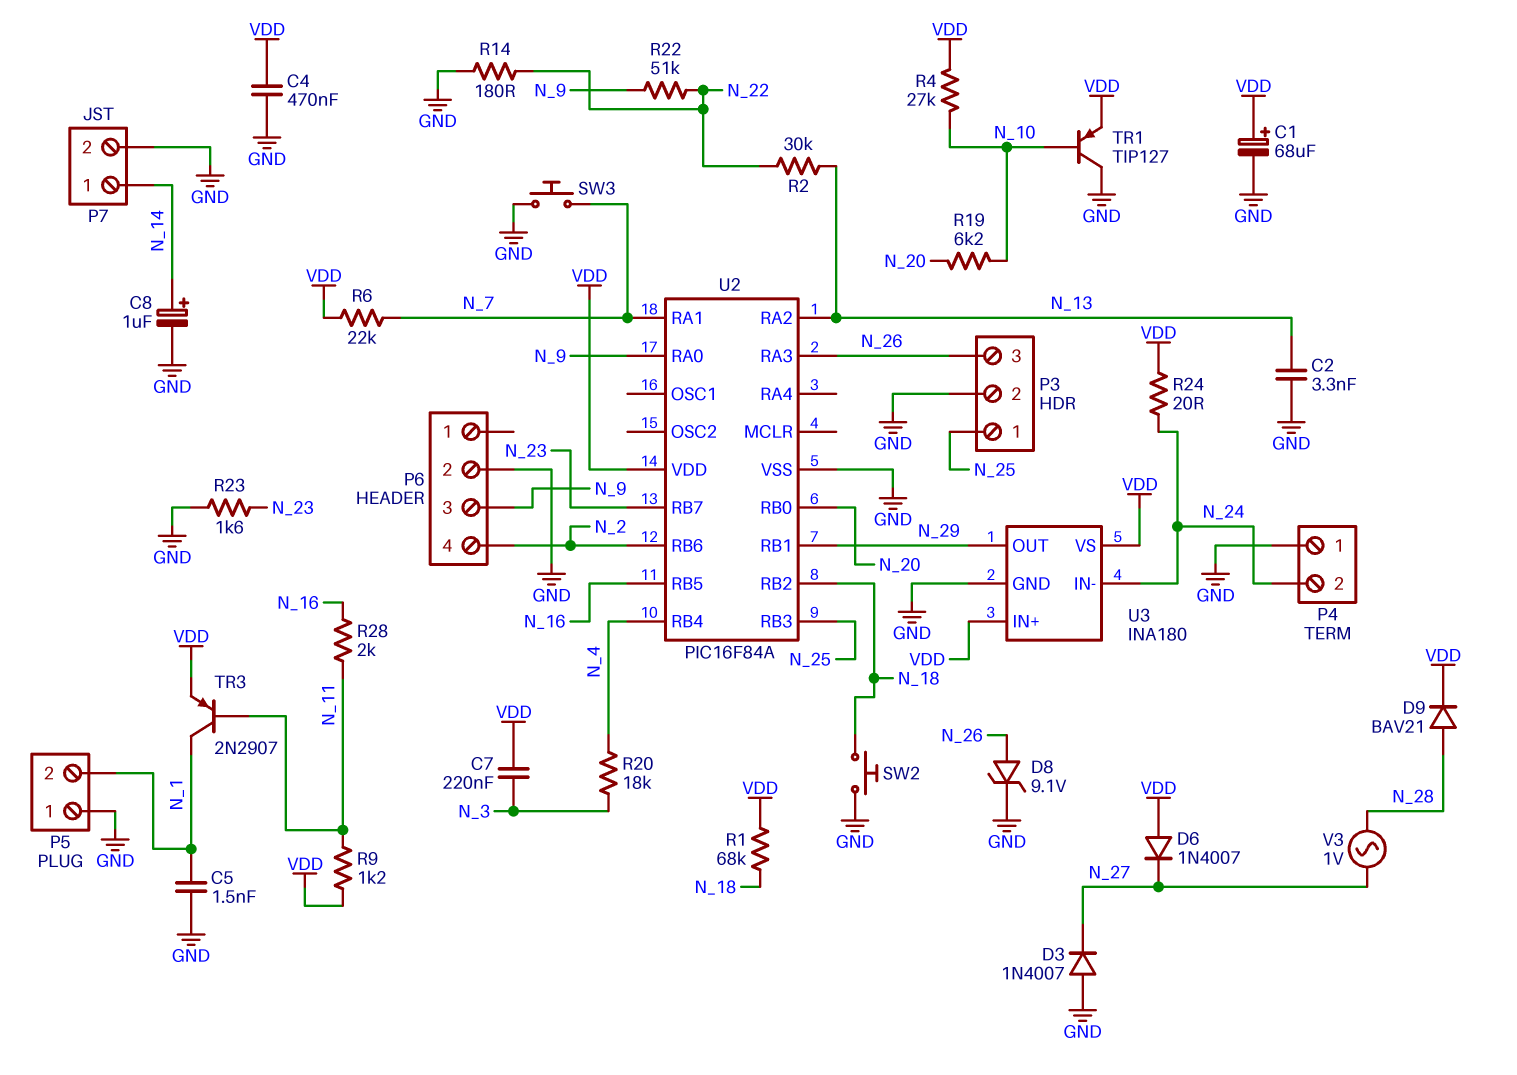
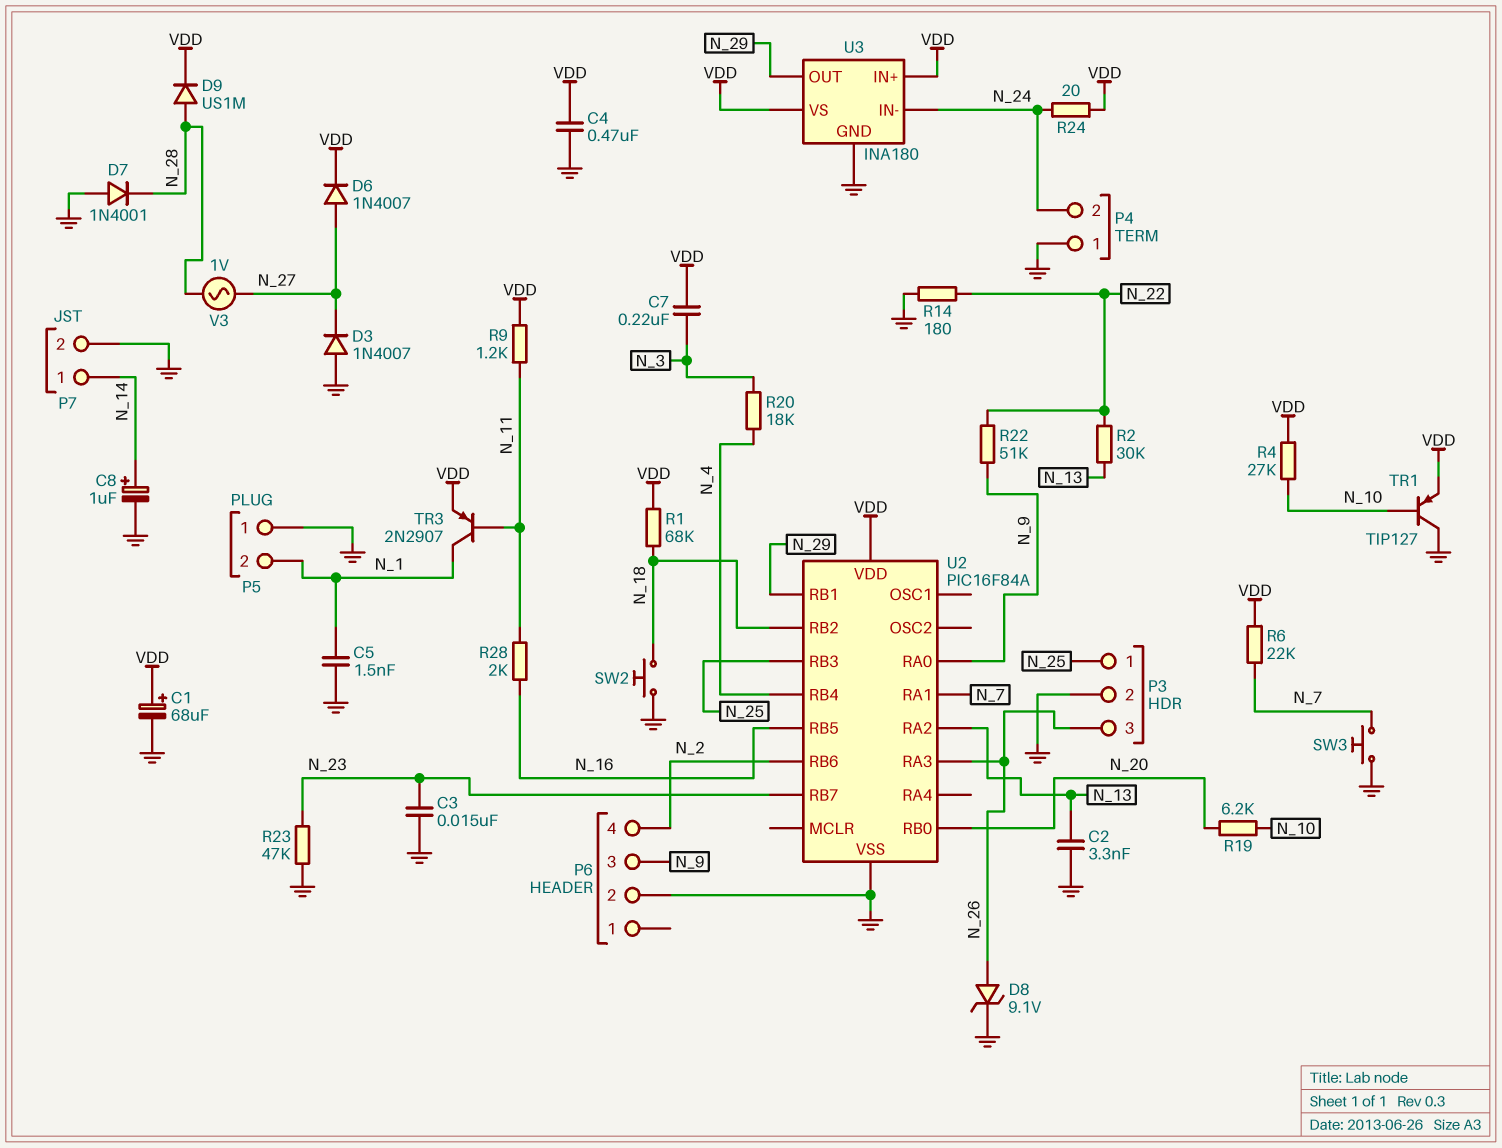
C3: none -> 15nF (GND, N_23)
D6: diode 1N4007 (A VDD, K N_27) -> diode 1N4007 (A N_27, K VDD)
D7: none -> diode 1N4001 (A GND, K N_28)
D9: diode BAV21 (A N_28, K VDD) -> diode US1M (A N_28, K VDD)
R23: 1.6k (GND, N_23) -> 47k (GND, N_23)

